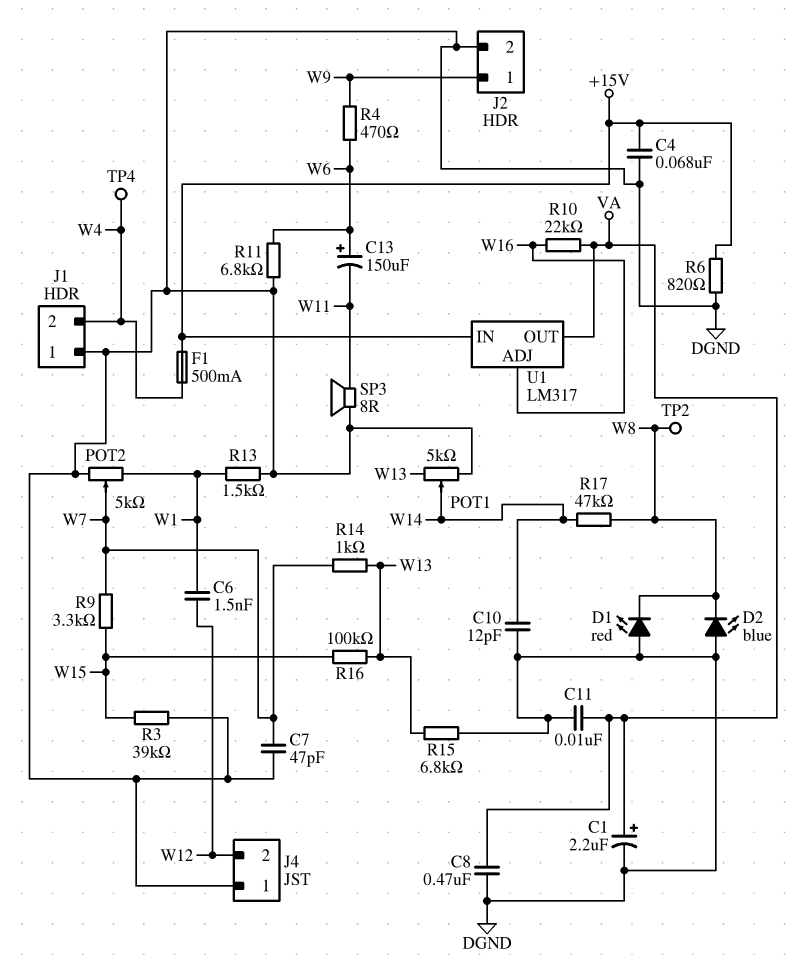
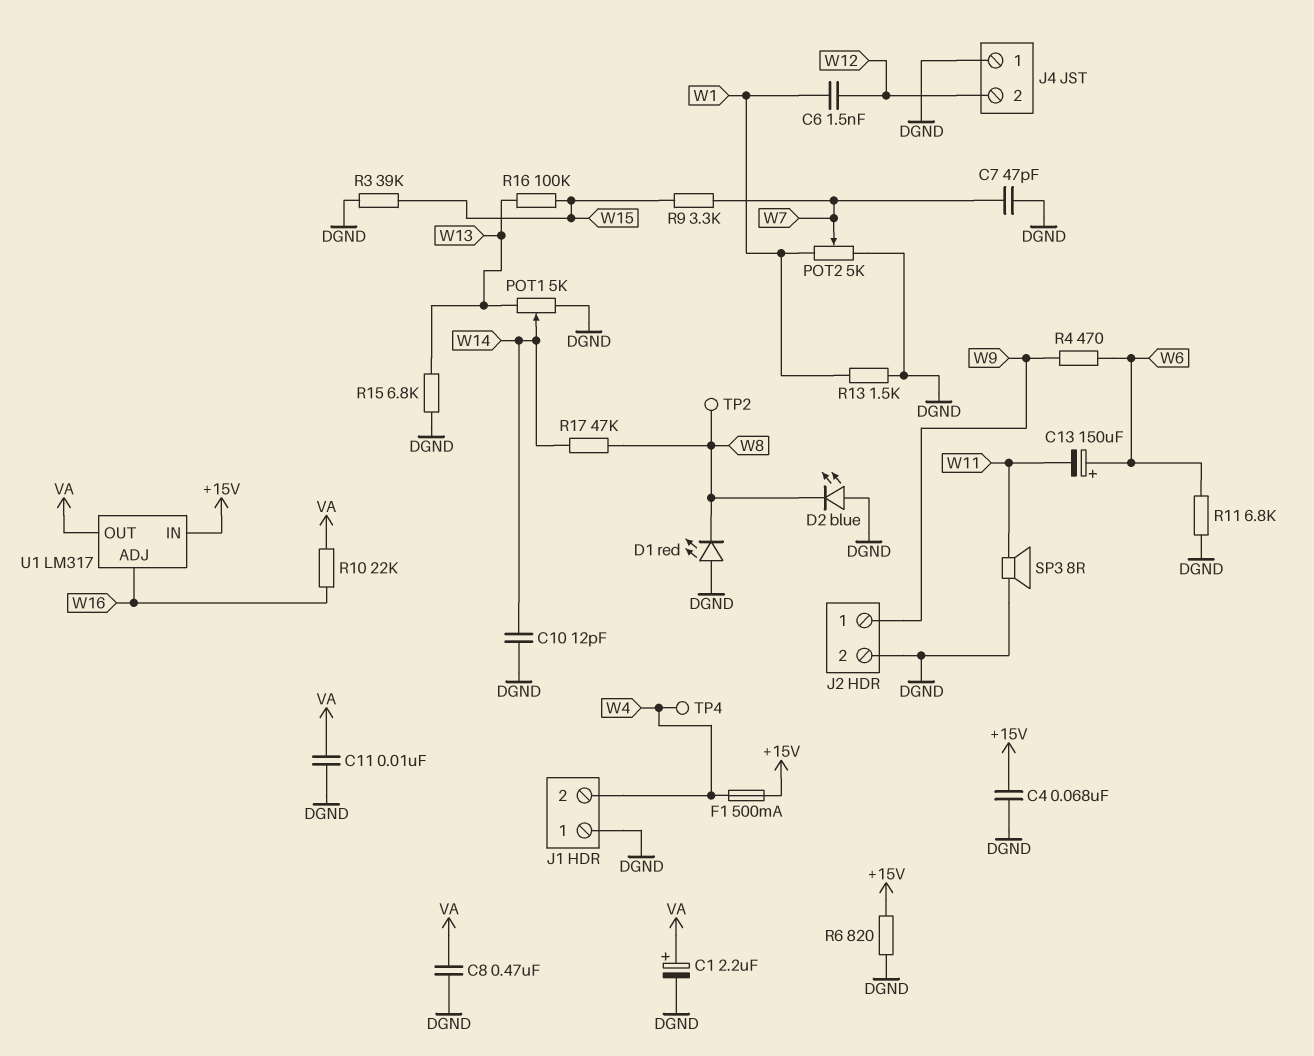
R14: 1k (W7, W13) -> none

